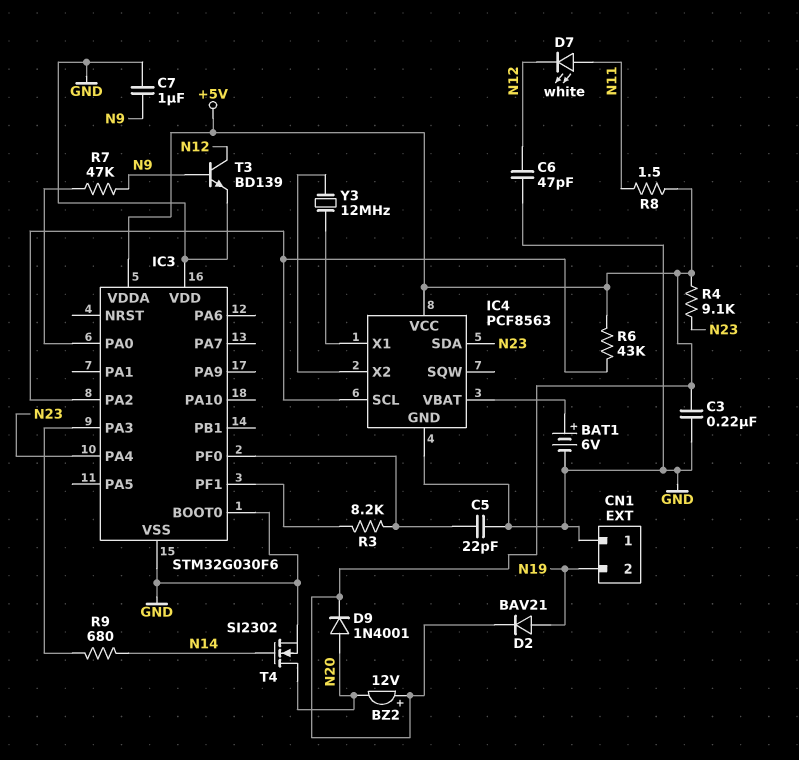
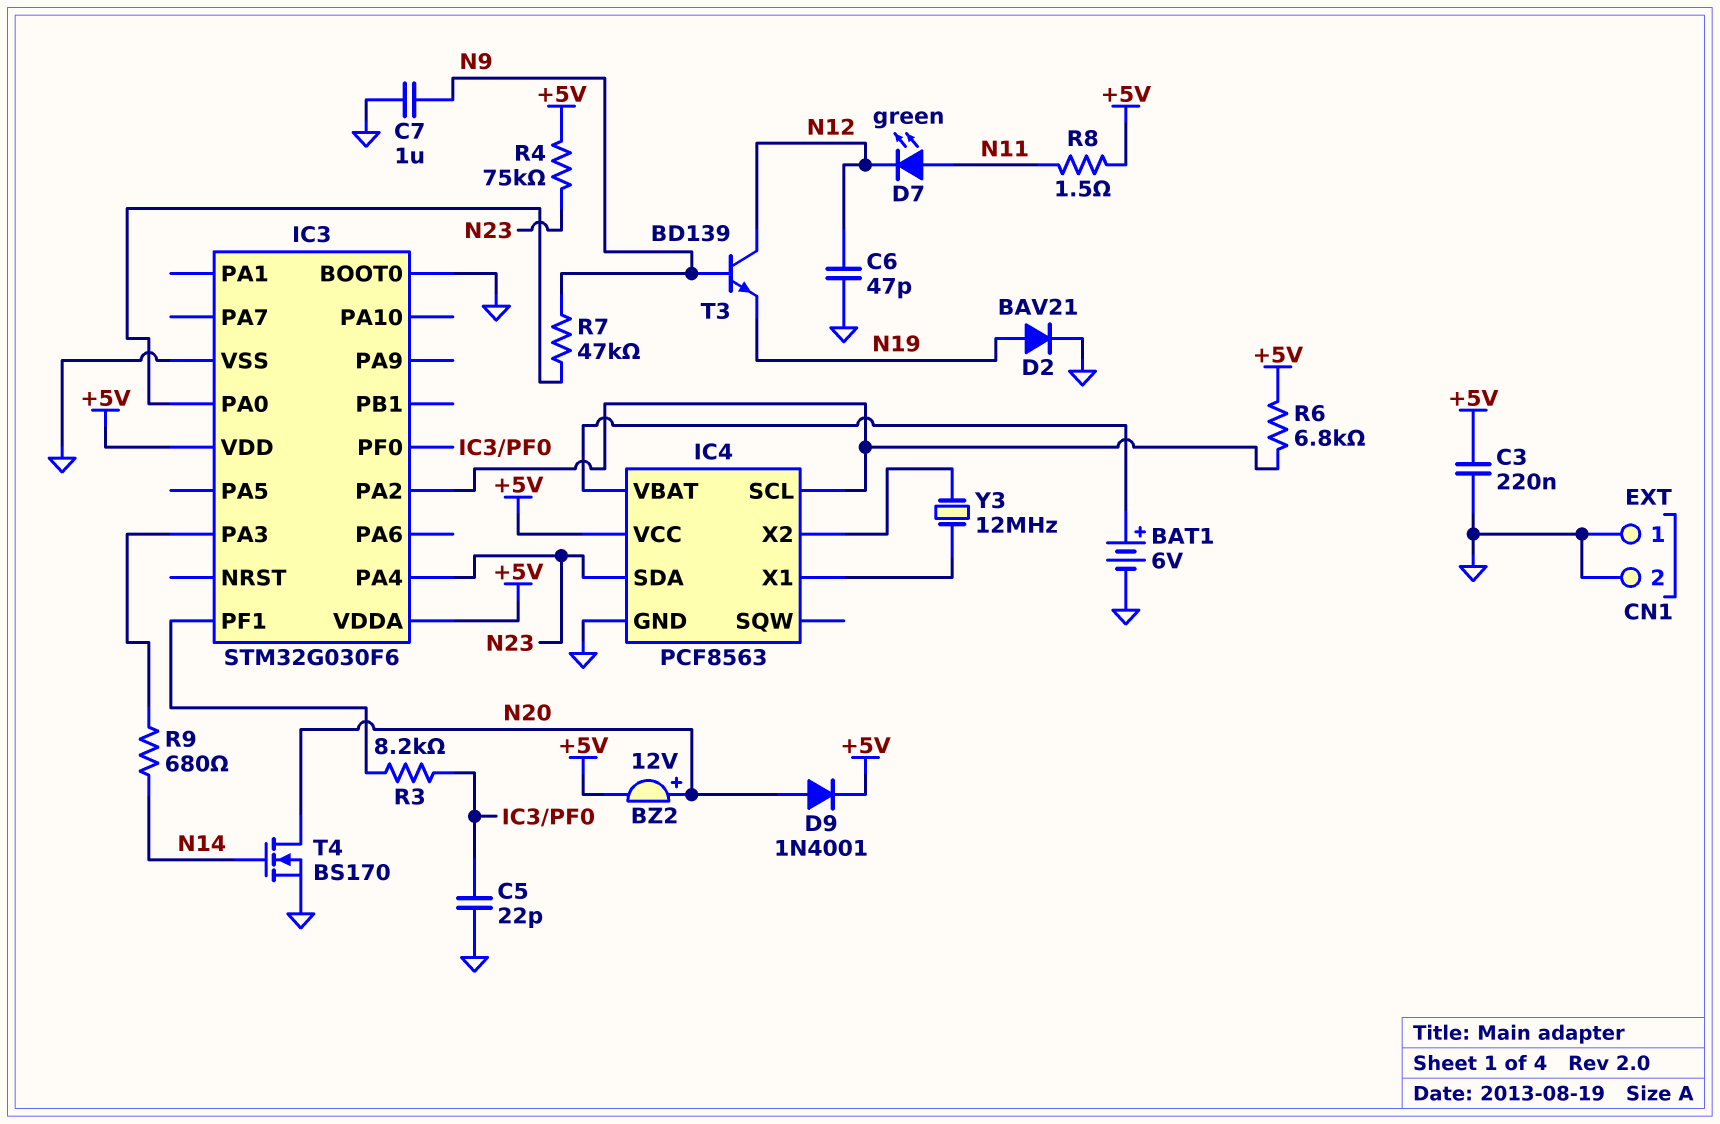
BZ2: buzzer 12V (plus +5V, minus N20) -> buzzer 12V (plus N20, minus +5V)
CN1 pin 2: N19 -> GND
D2: diode BAV21 (A N19, K +5V) -> diode BAV21 (A N19, K GND)
D7: LED white (A N11, K N12) -> LED green (A N11, K N12)
IC3 pin VDD: GND -> +5V
R4: 9.1k (+5V, N23) -> 75k (+5V, N23)
R6: 43k (+5V, IC3/PA2) -> 6.8k (+5V, IC3/PA2)
T3: NPN BD139 (B N9, C N12, E GND) -> NPN BD139 (B N9, C N12, E N19)
T4: NMOS SI2302 (G N14, D N20, S GND) -> NMOS BS170 (G N14, D N20, S GND)

